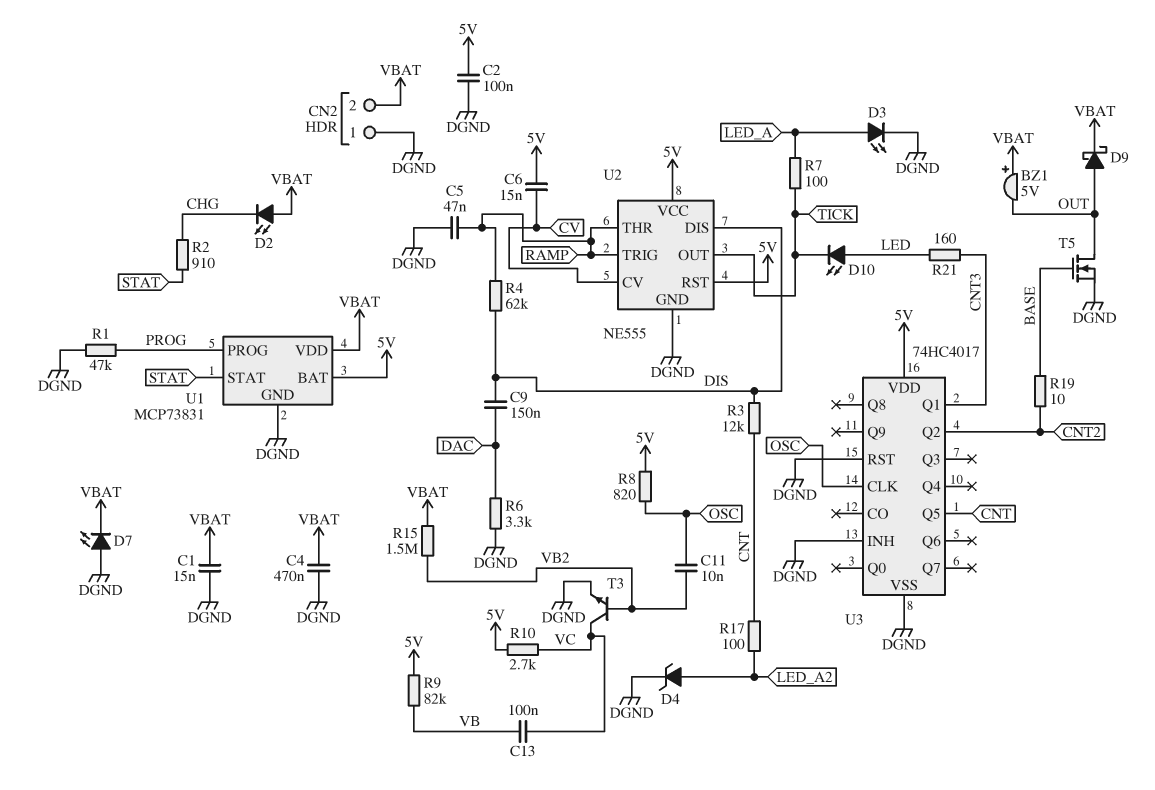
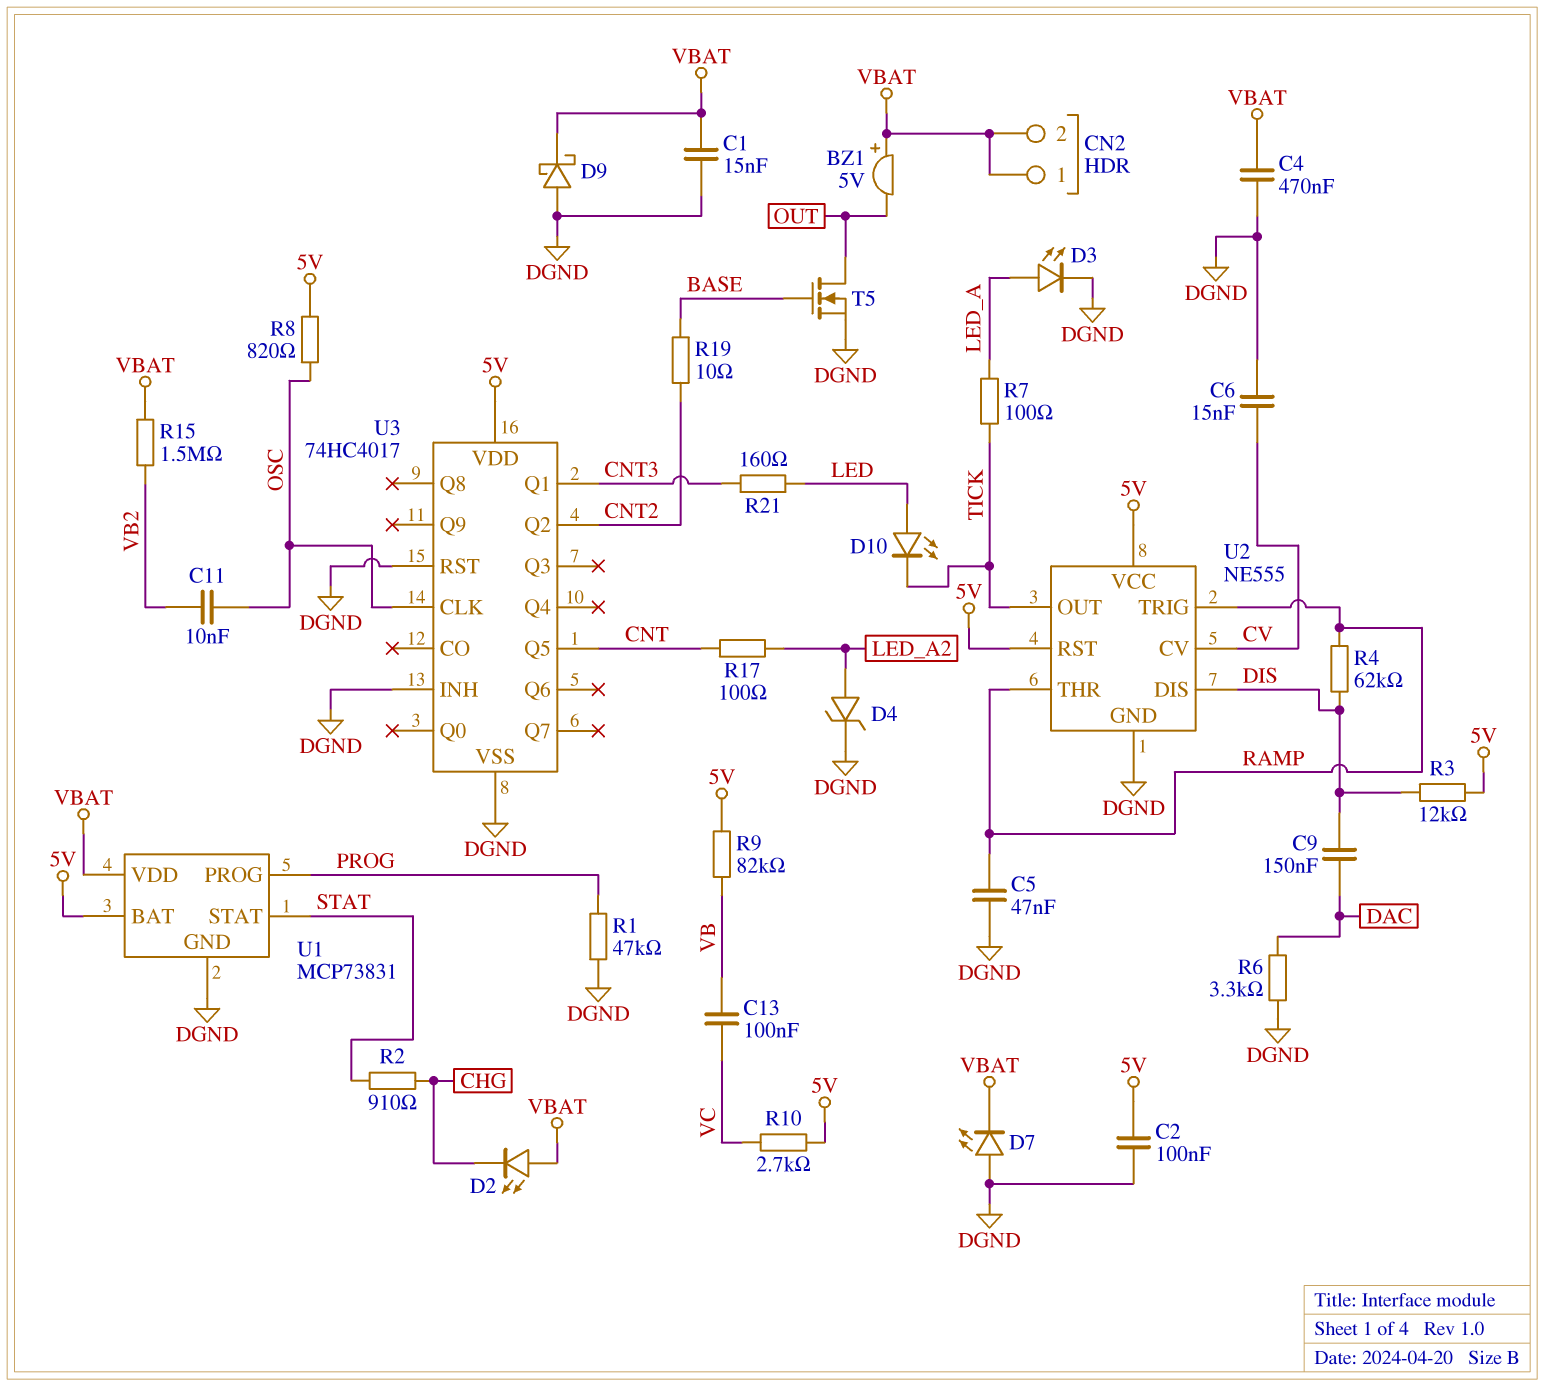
C6: 15nF (5V, CV) -> 15nF (CV, DGND)
CN2 pin 1: DGND -> VBAT
D9: schottky (A OUT, K VBAT) -> schottky (A DGND, K VBAT)
R3: 12k (CNT, DIS) -> 12k (5V, DIS)
T3: NPN (B VB2, C VC, E DGND) -> none

